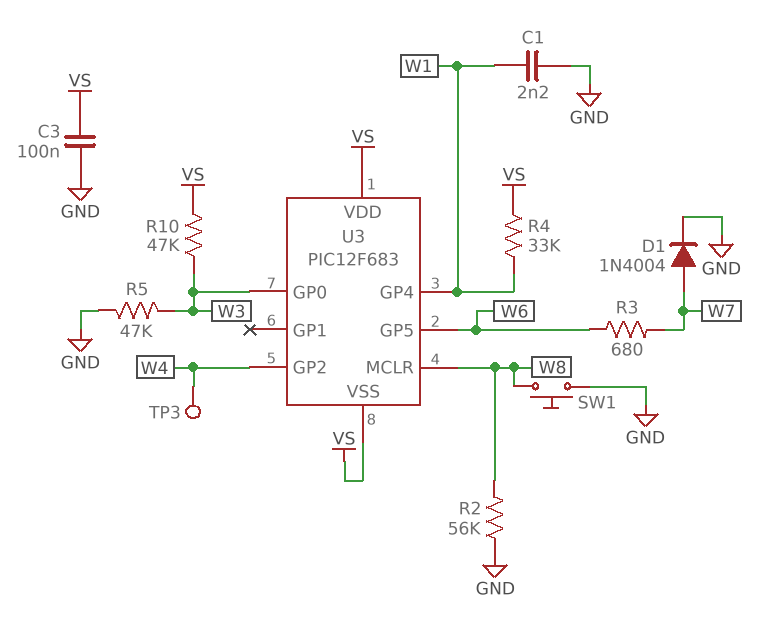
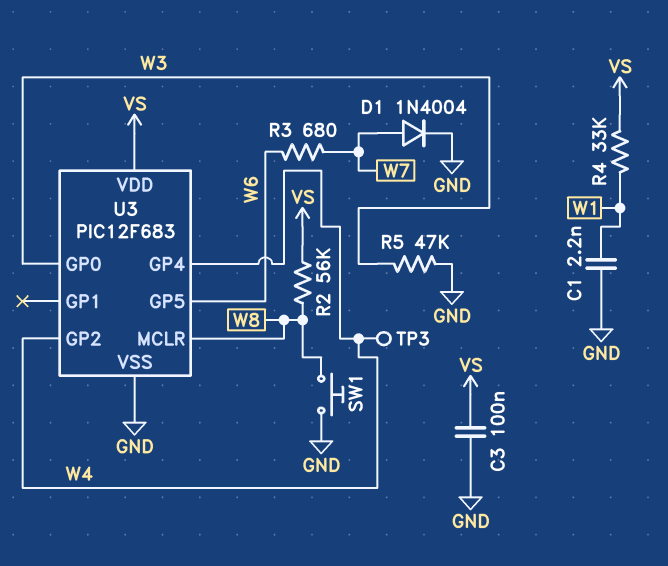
R2: 56k (GND, W8) -> 56k (VS, W8)
R10: 47k (VS, W3) -> none
U3 pin GP4: W1 -> W4
U3 pin VSS: VS -> GND

